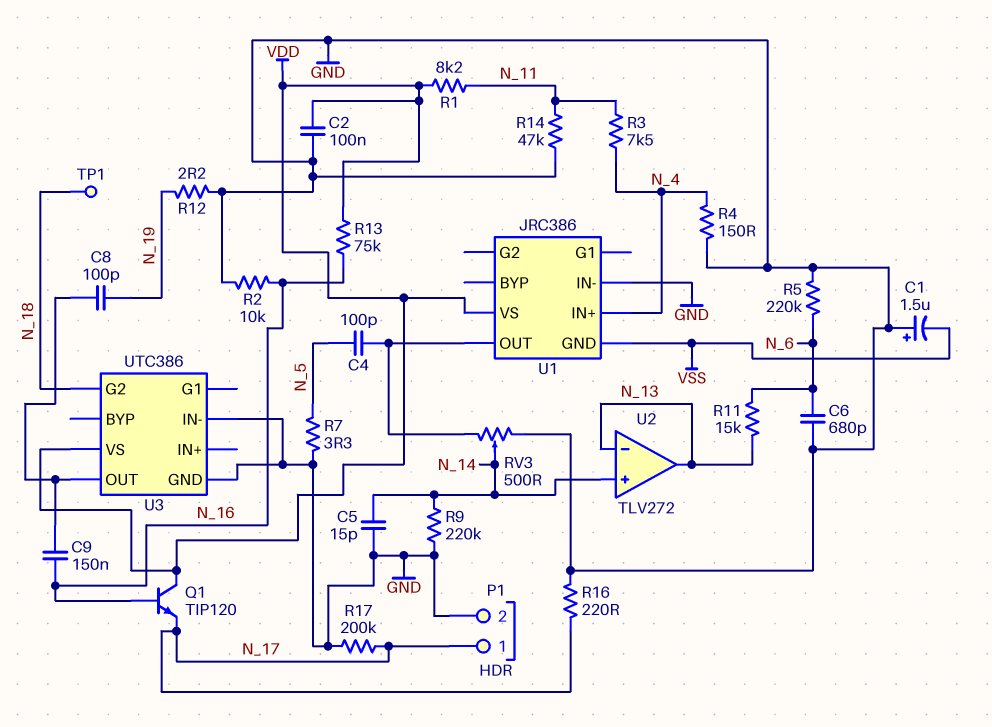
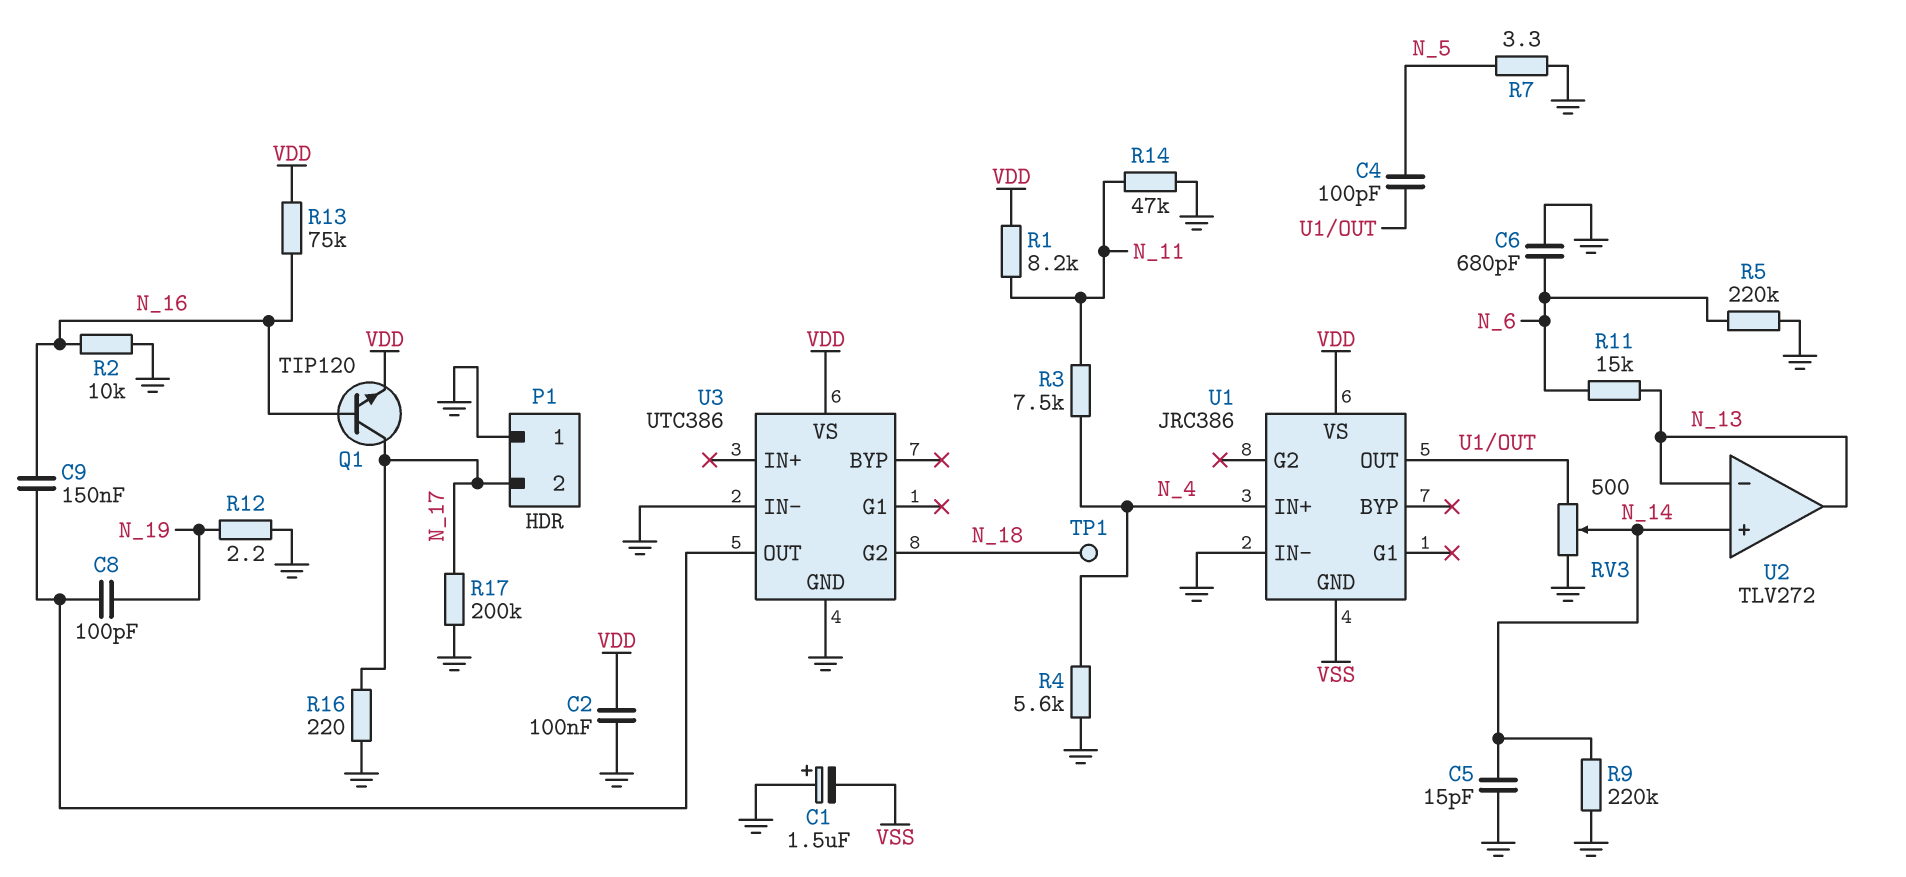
P1 pin 1: N_17 -> GND
P1 pin 2: GND -> N_17
Q1: NPN TIP120 (B N_16, C VDD, E N_17) -> NPN TIP120 (B N_16, C N_17, E VDD)
R4: 150 (GND, N_4) -> 5.6k (GND, N_4)

